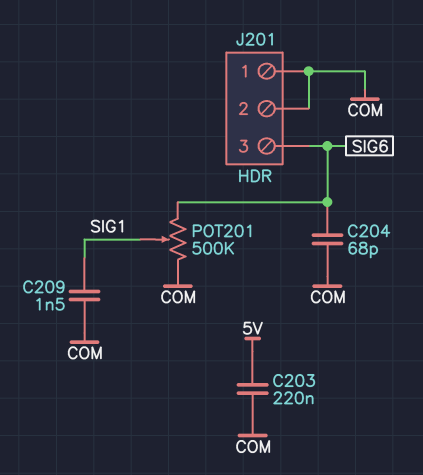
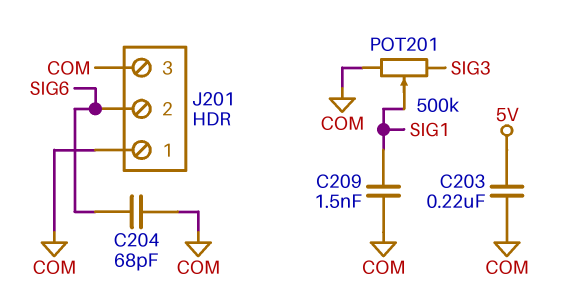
J201 pin 2: COM -> SIG6
J201 pin 3: SIG6 -> COM
POT201: 500k (COM, SIG6, wiper SIG1) -> 500k (COM, SIG3, wiper SIG1)

